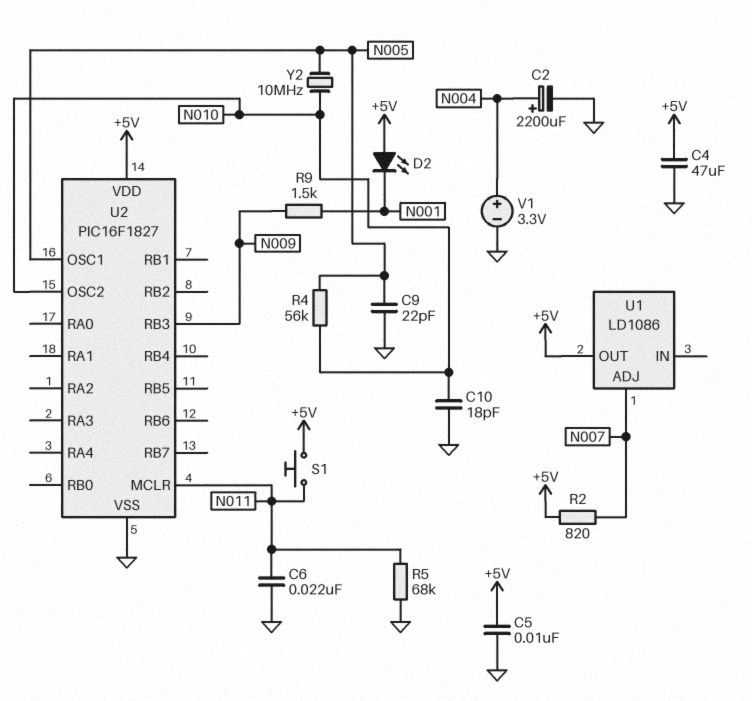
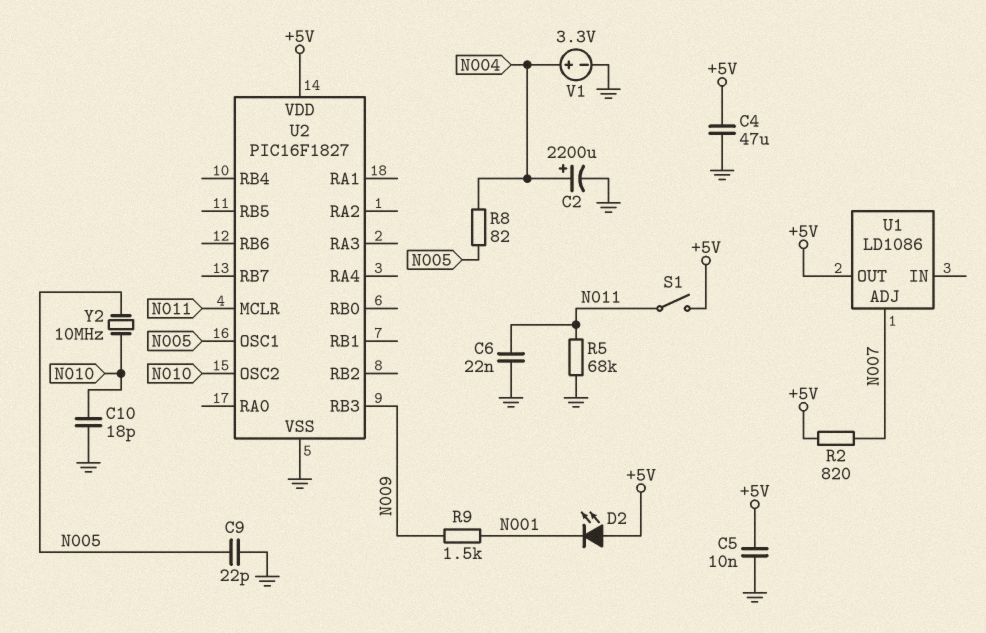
R4: 56k (N005, N010) -> none
R8: none -> 82 (N004, N005)
S1: button (+5V, N011) -> switch (+5V, N011)

